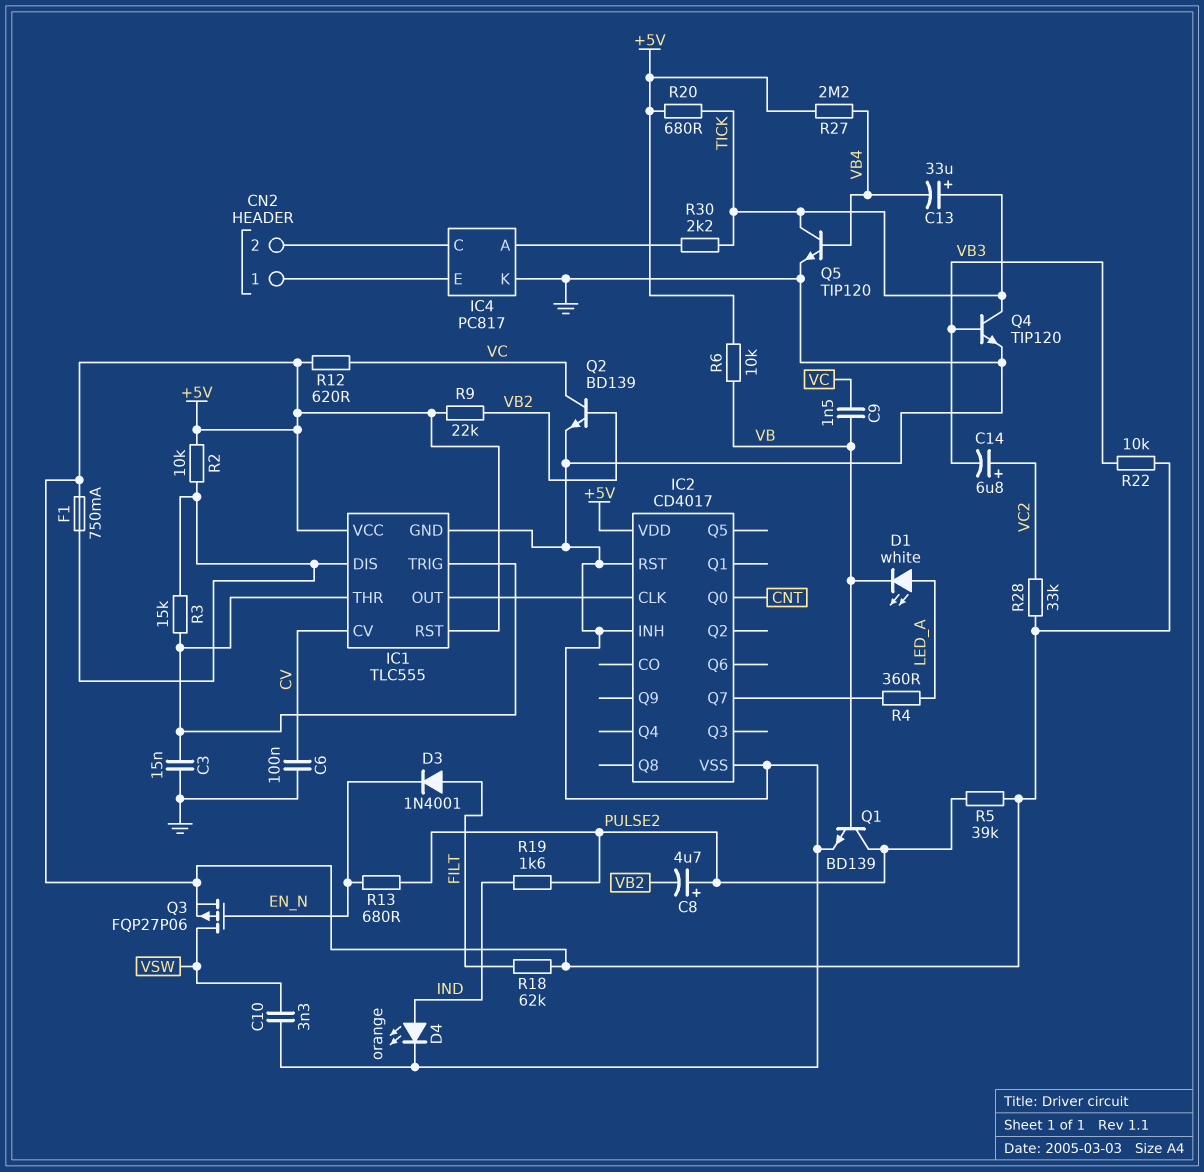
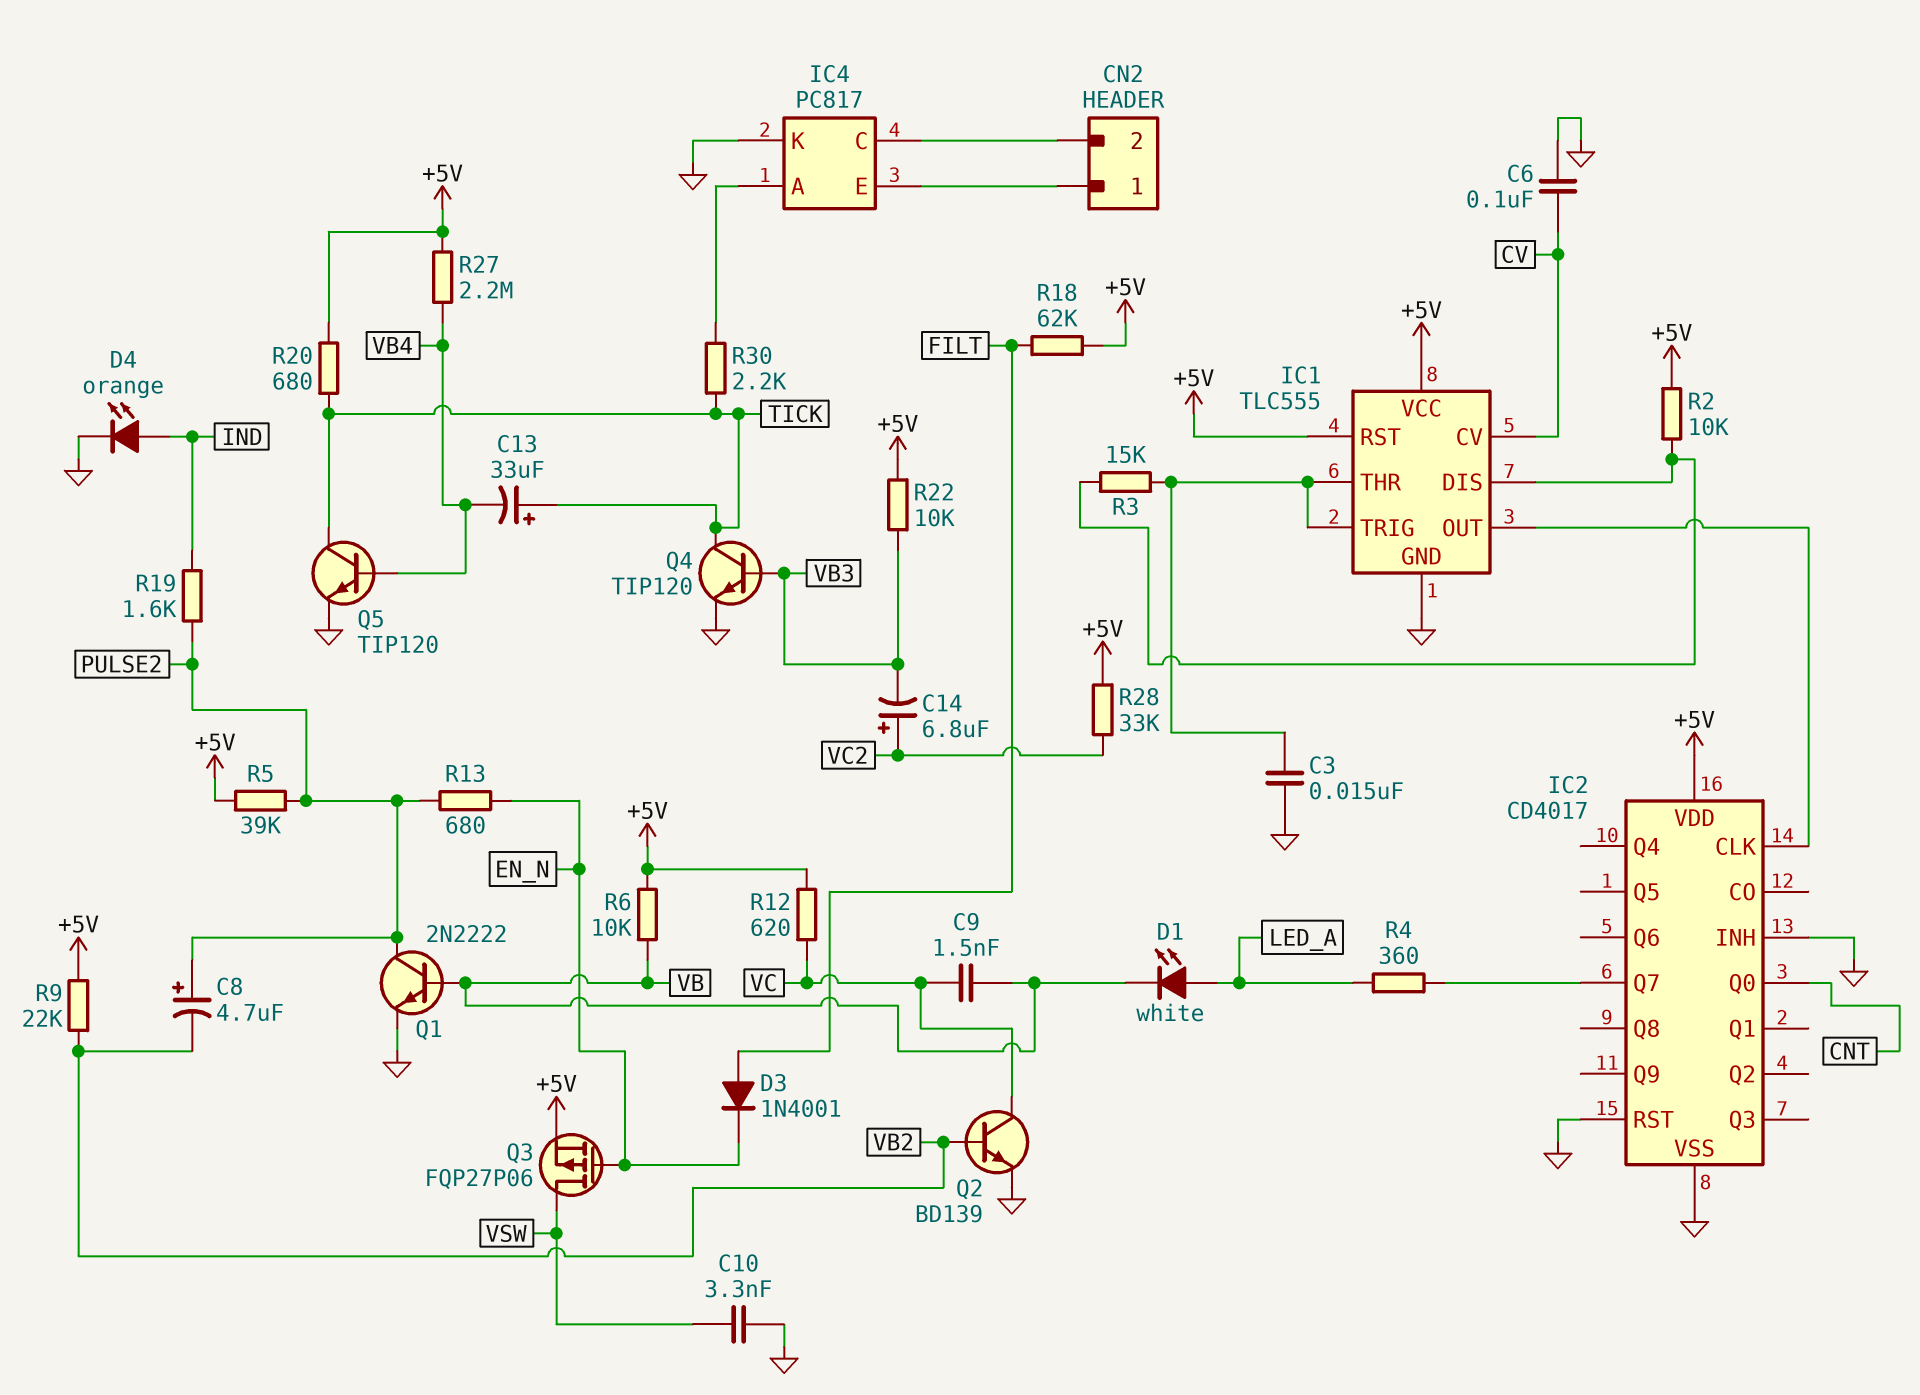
F1: 750mA (+5V, IC1/DIS) -> none
Q1: NPN BD139 (B VB, C PULSE2, E GND) -> NPN 2N2222 (B VB, C PULSE2, E GND)

